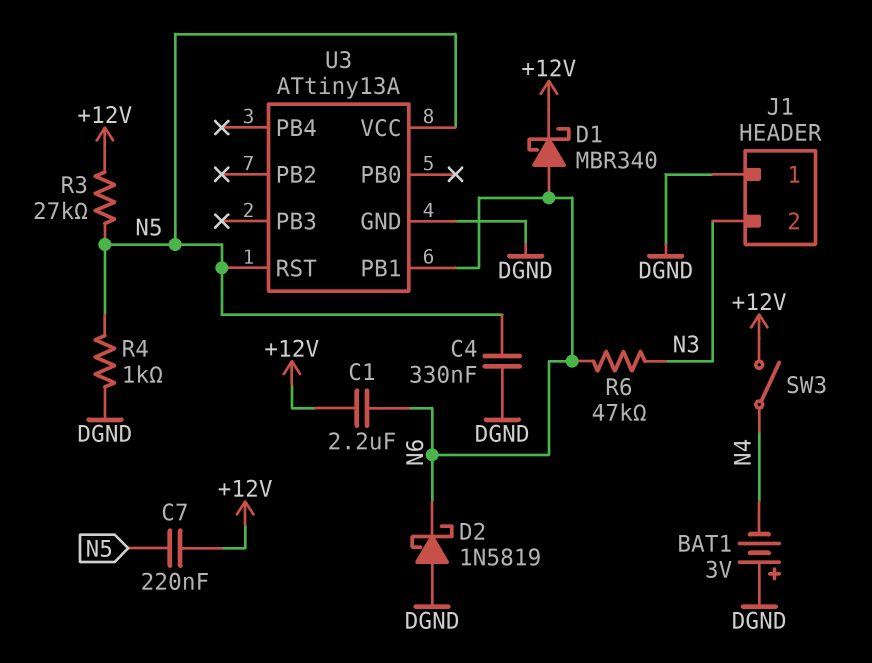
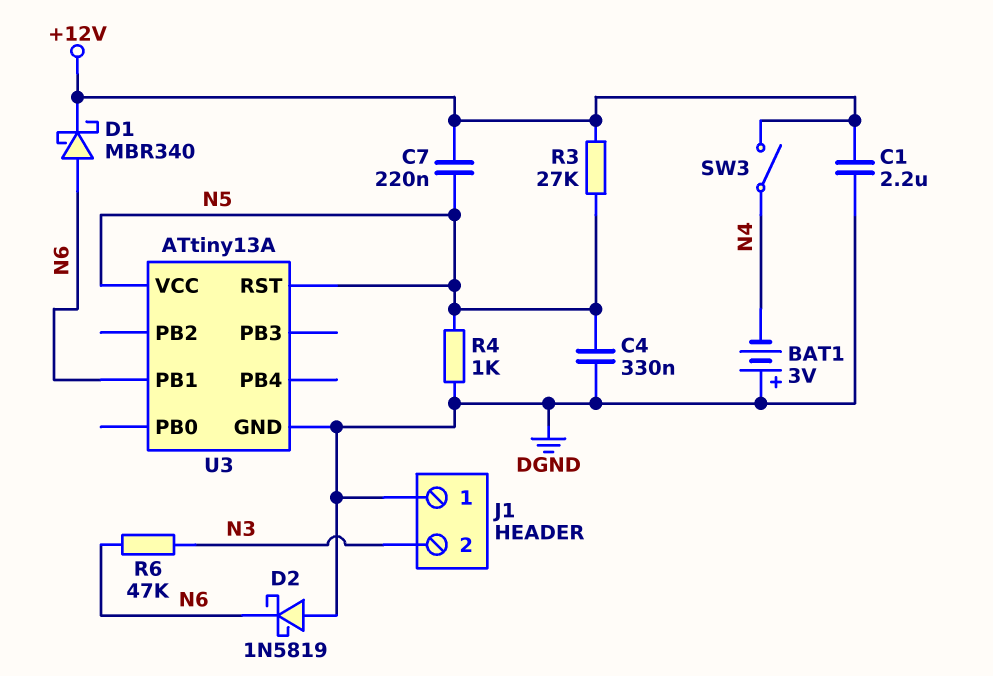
C1: 2.2uF (+12V, N6) -> 2.2uF (+12V, DGND)

